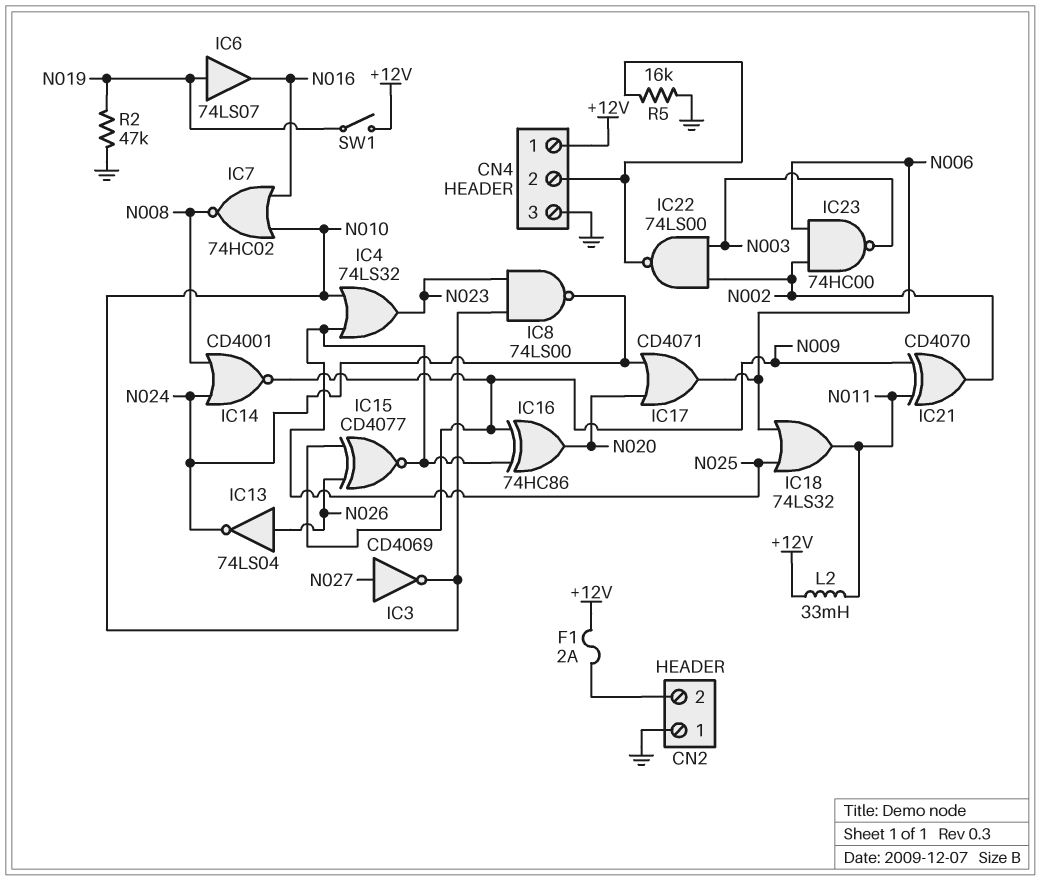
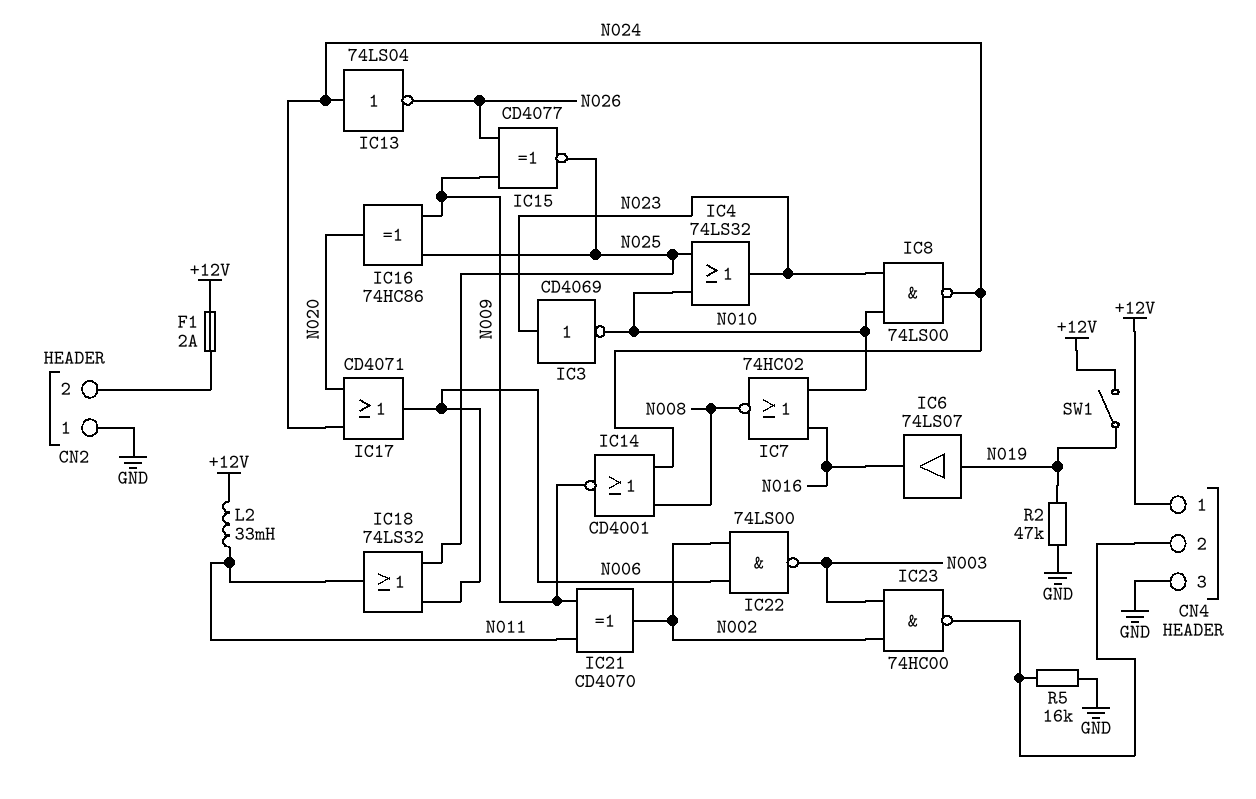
IC3: NOT CD4069 (in N027, out N010) -> NOT CD4069 (in N023, out N010)
IC13: NOT 74LS04 (in N026, out N024) -> NOT 74LS04 (in N024, out N026)
IC22: NAND 74LS00 (in N002, in N003, out CN4/2) -> NAND 74LS00 (in N002, in N006, out N003)
IC23: NAND 74HC00 (in N002, in N006, out N003) -> NAND 74HC00 (in N002, in N003, out CN4/2)

